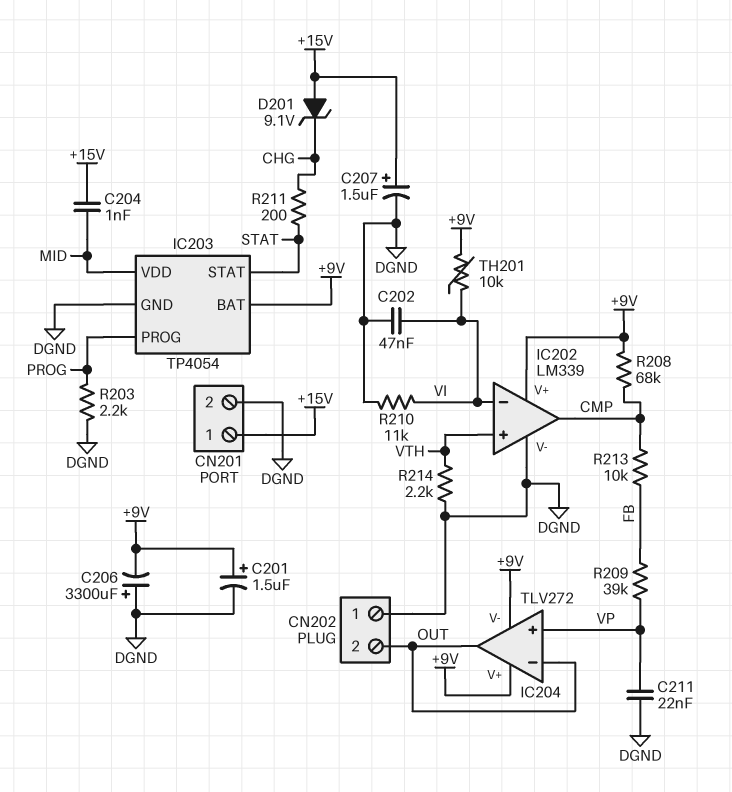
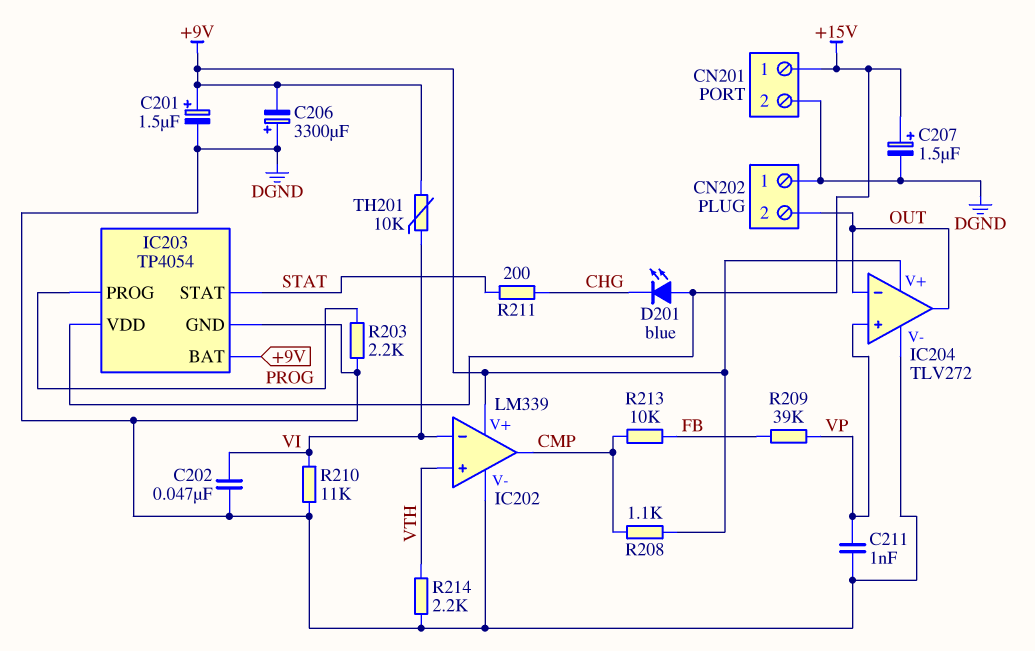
C204: 1nF (+15V, MID) -> none
C211: 22nF (DGND, VP) -> 1nF (DGND, VP)
D201: zener 9.1V (A +15V, K CHG) -> LED blue (A +15V, K CHG)
IC203 pin VDD: MID -> +15V
IC204 pin V-: +9V -> DGND
R208: 68k (+9V, CMP) -> 1.1k (+9V, CMP)

